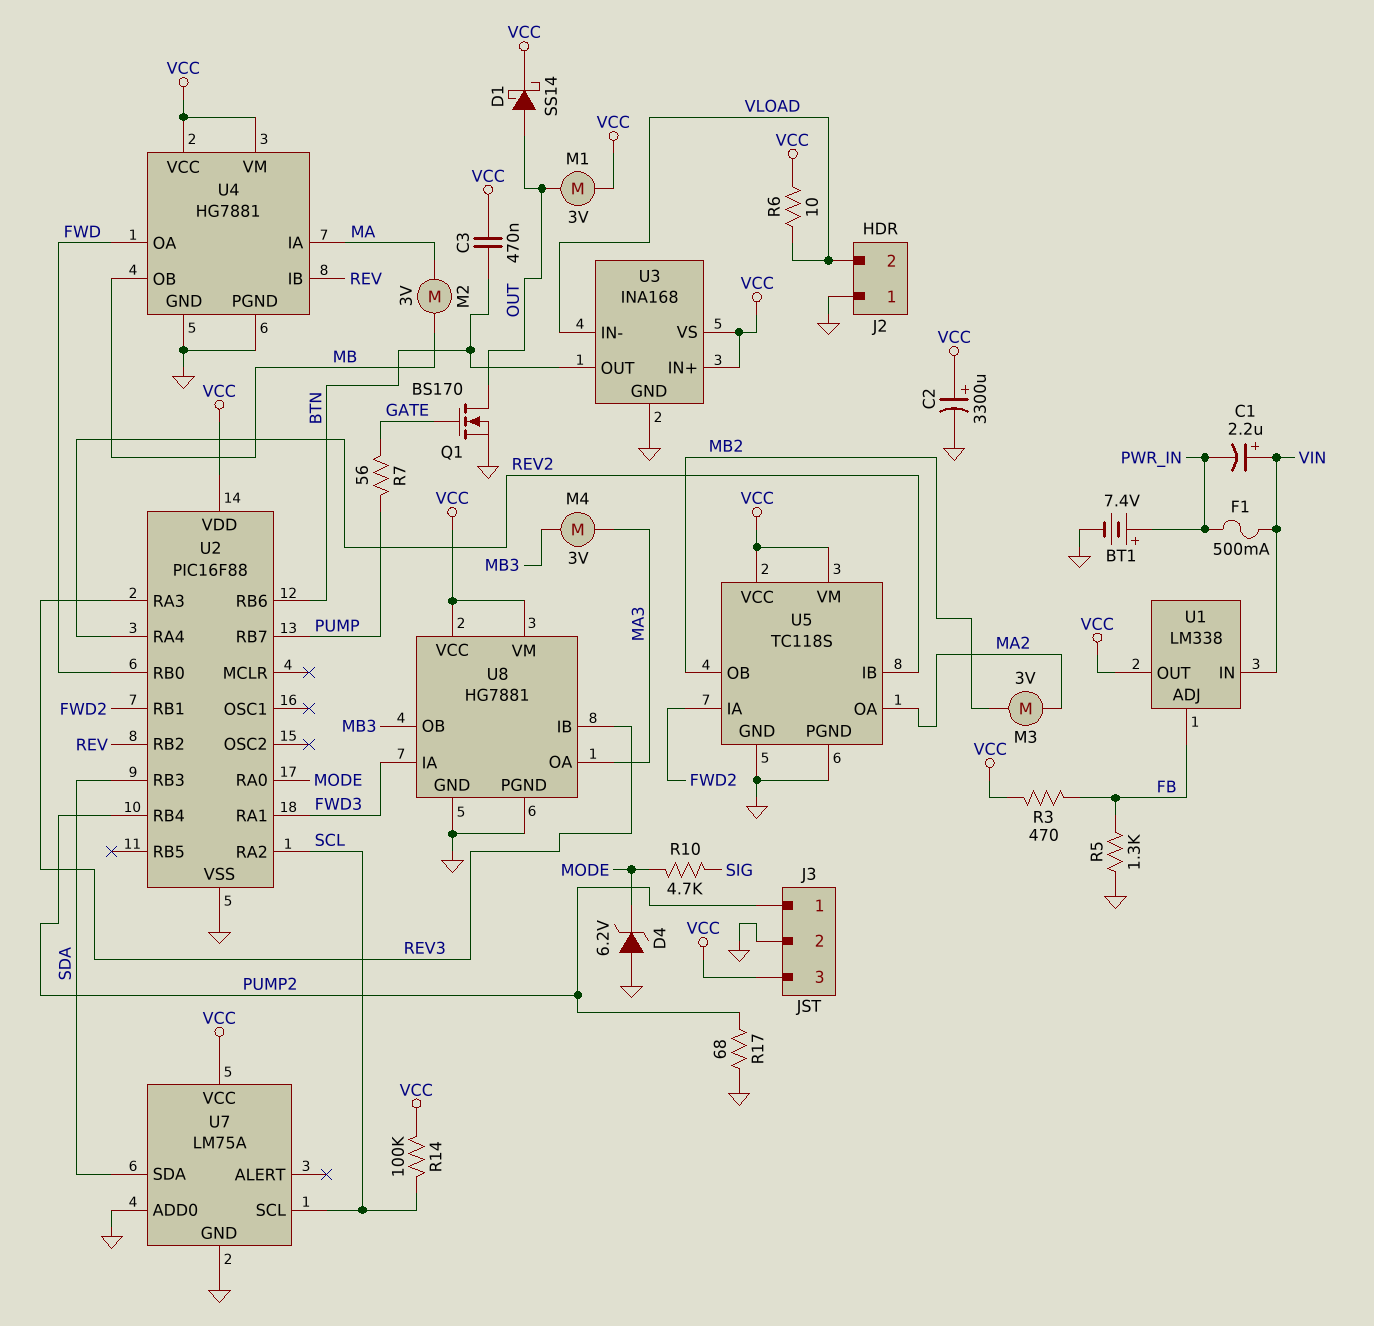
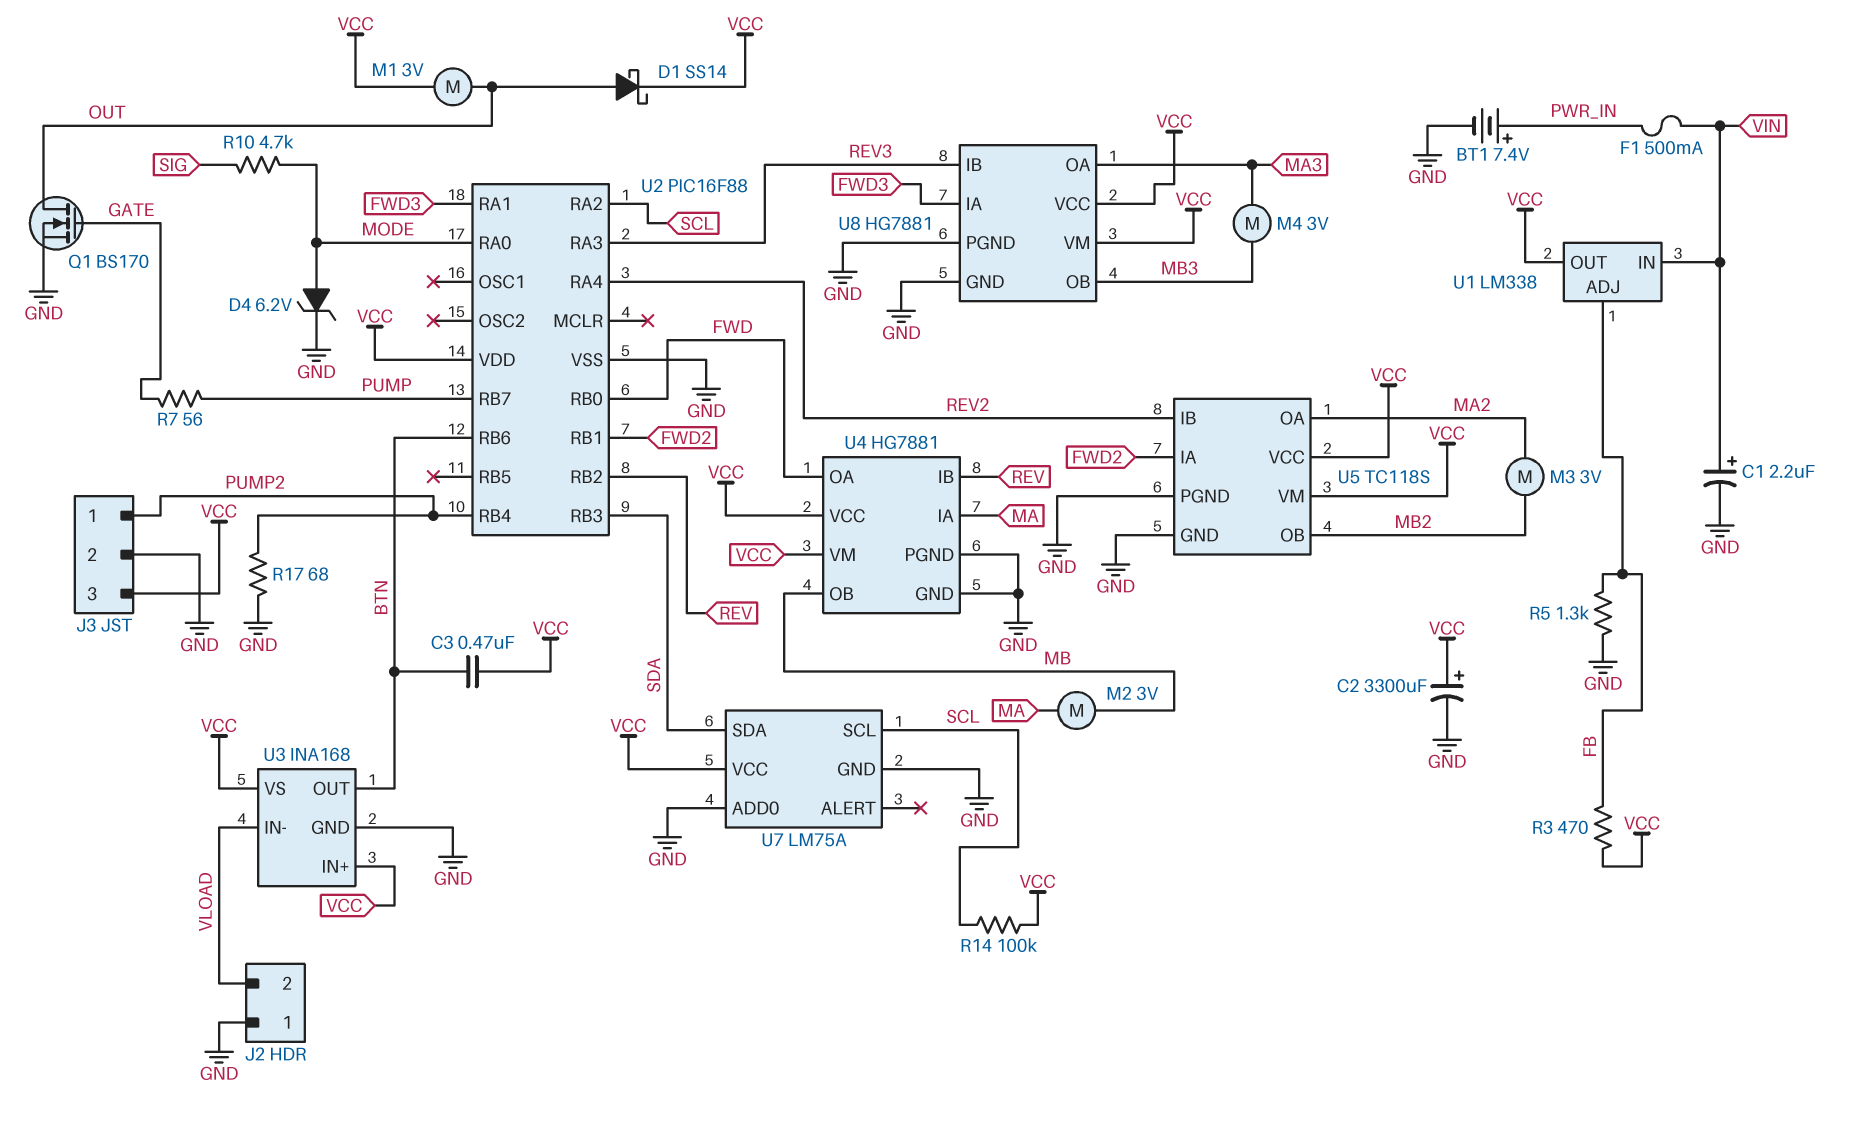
C1: 2.2uF (plus VIN, minus PWR_IN) -> 2.2uF (plus VIN, minus GND)
D4: zener 6.2V (A GND, K MODE) -> zener 6.2V (A MODE, K GND)
R6: 10 (VCC, VLOAD) -> none

